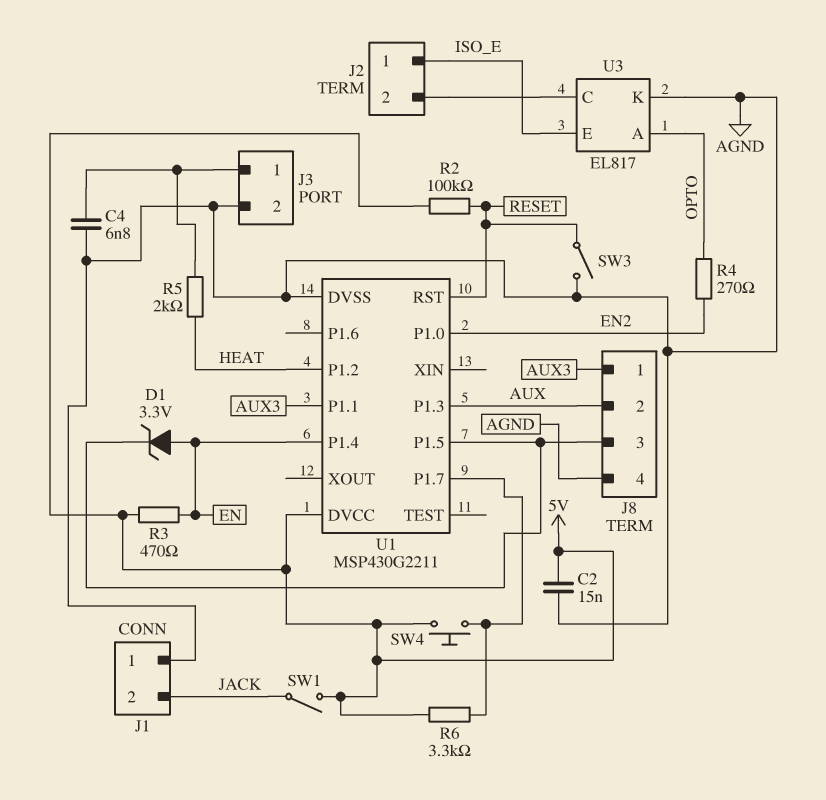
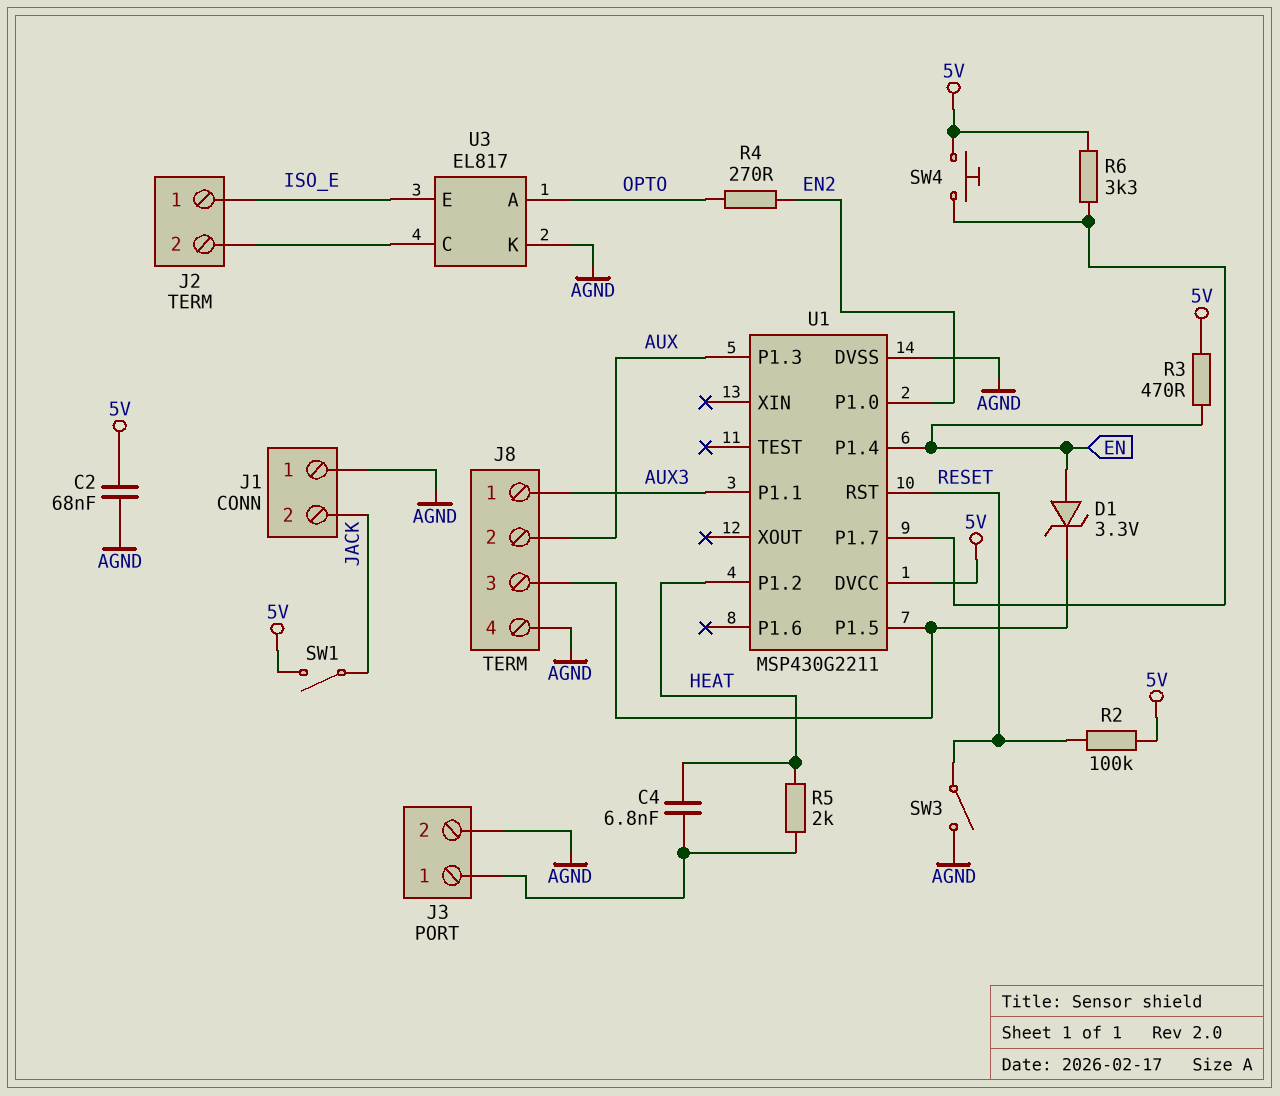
C2: 15nF (5V, AGND) -> 68nF (5V, AGND)
C4: 6.8nF (AGND, J3/1) -> 6.8nF (HEAT, J3/1)

